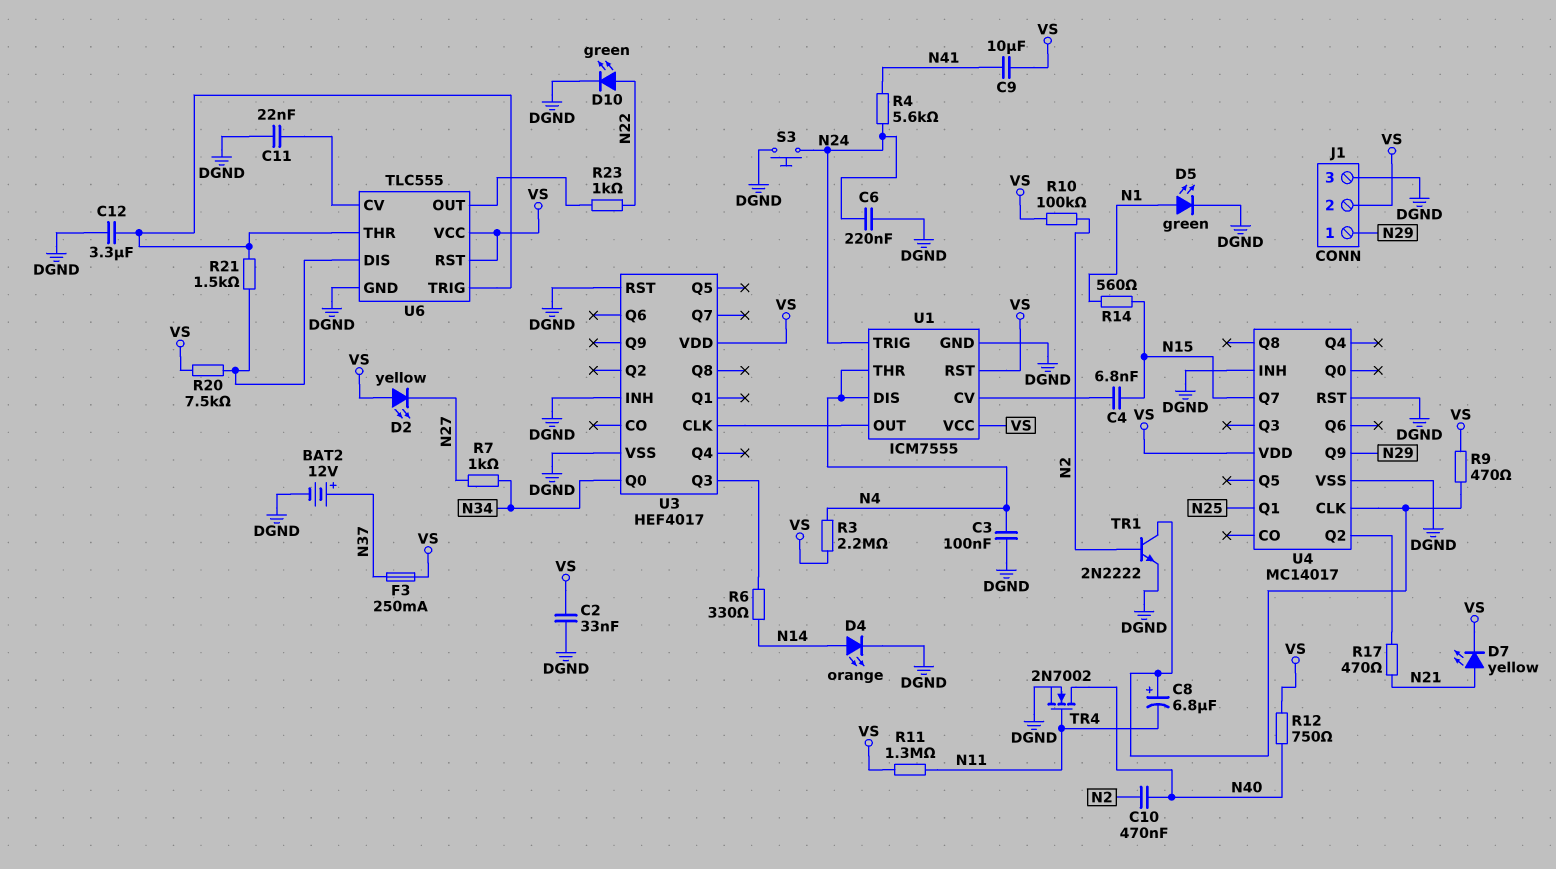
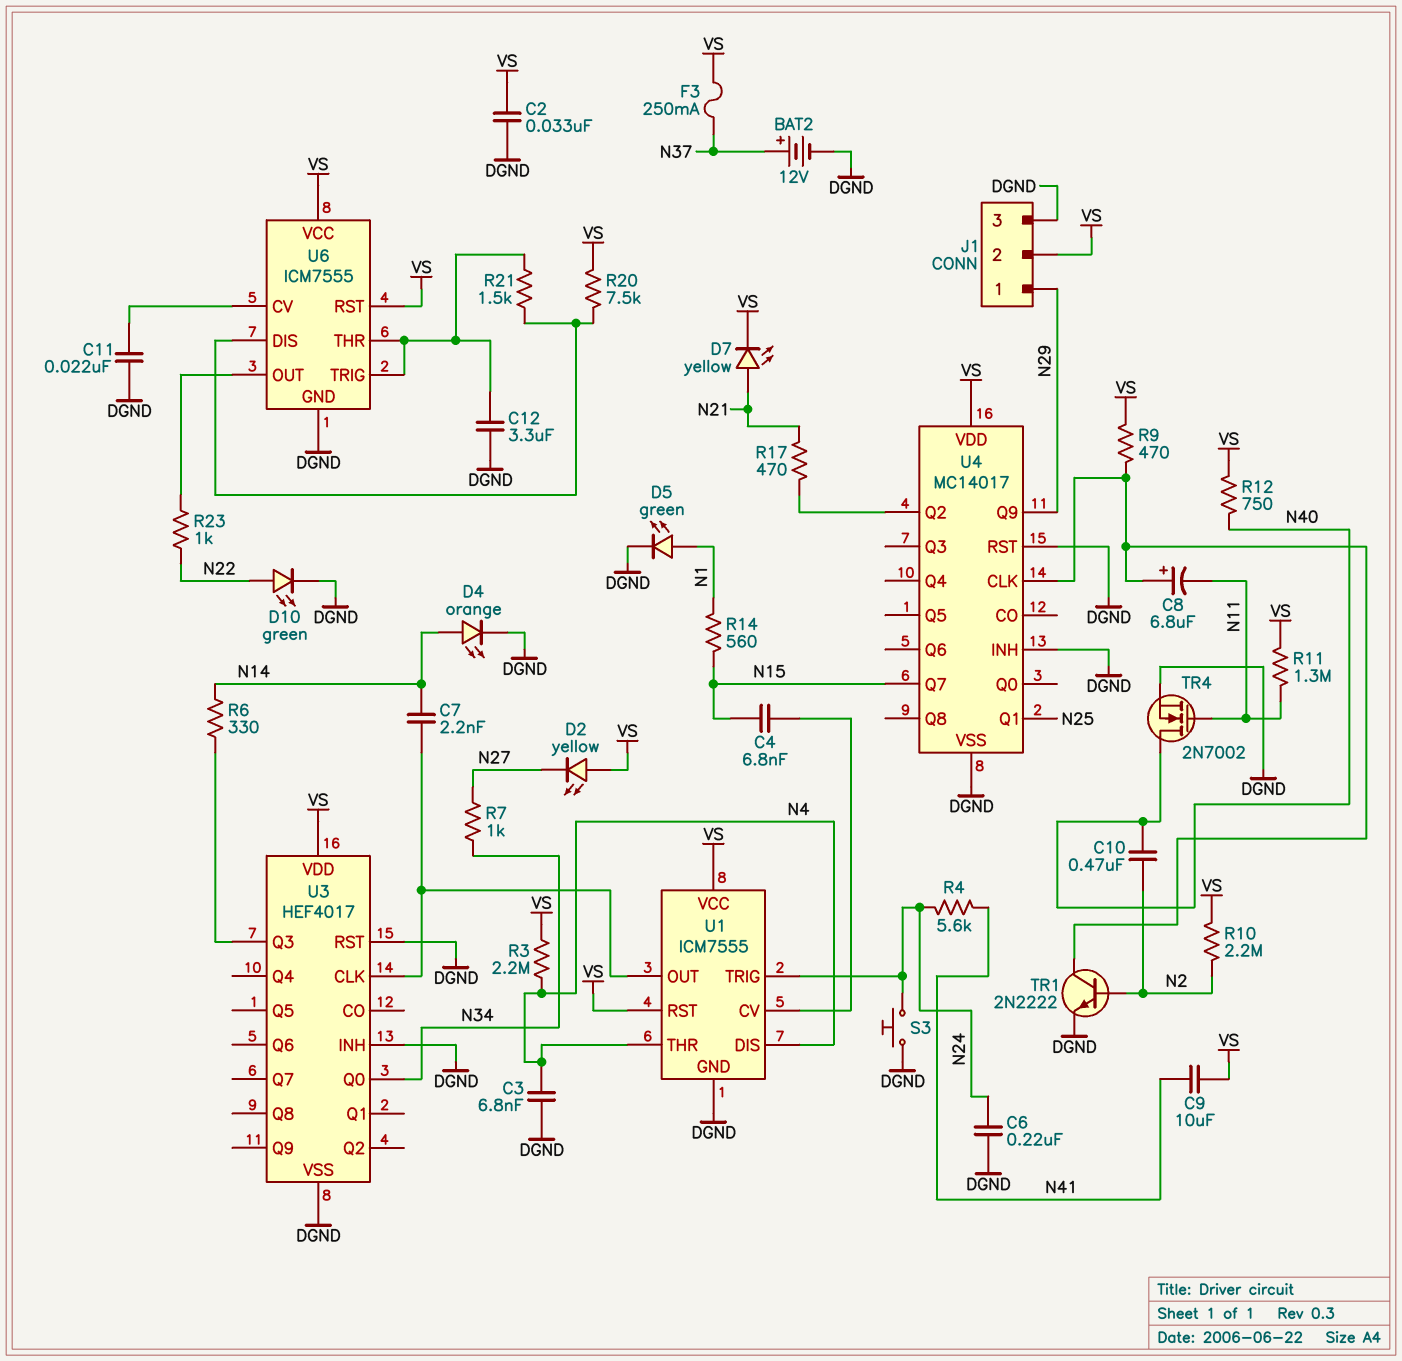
C3: 100nF (DGND, N4) -> 6.8nF (DGND, N4)
C7: none -> 2.2nF (N14, U1/OUT)
R10: 100k (N2, VS) -> 2.2M (N2, VS)
U6: TLC555 -> ICM7555

